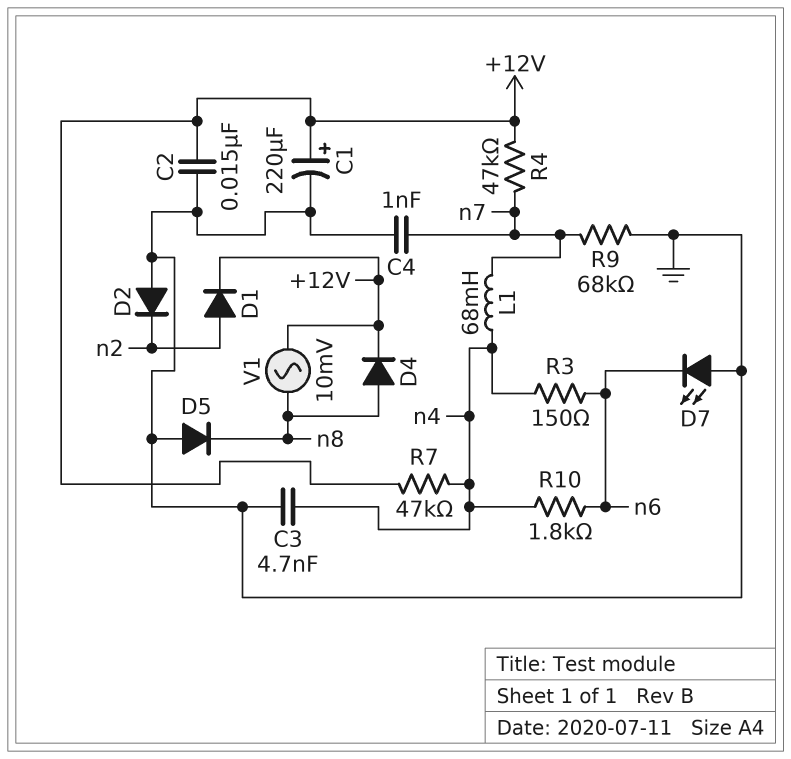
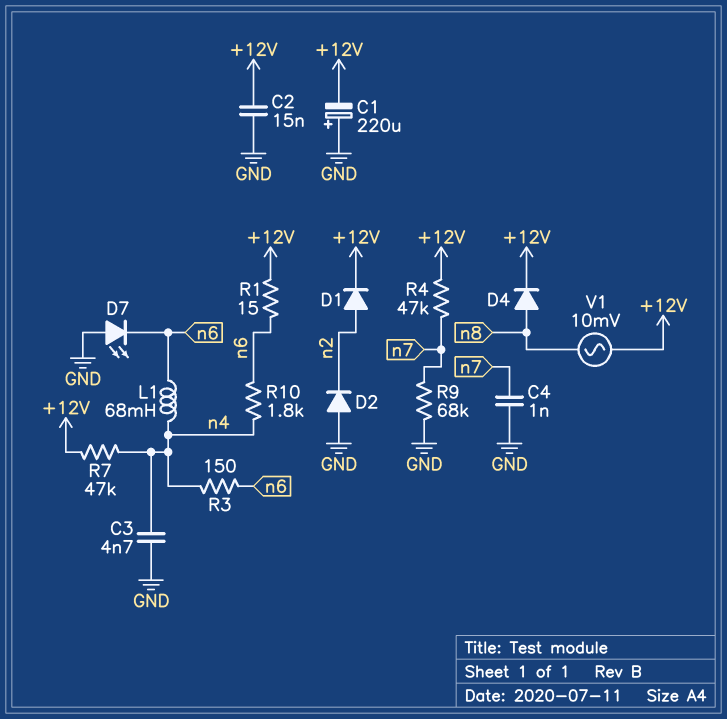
C1: 220uF (plus +12V, minus GND) -> 220uF (plus GND, minus +12V)
D5: diode (A GND, K n8) -> none
L1: 68mH (n4, n7) -> 68mH (n4, n6)
R1: none -> 15 (+12V, n6)

